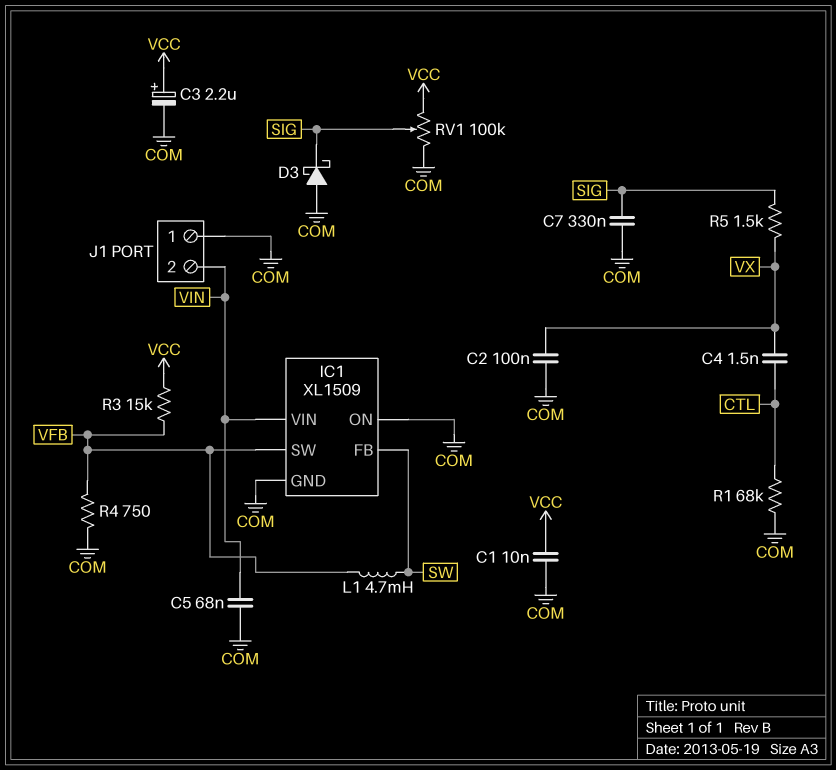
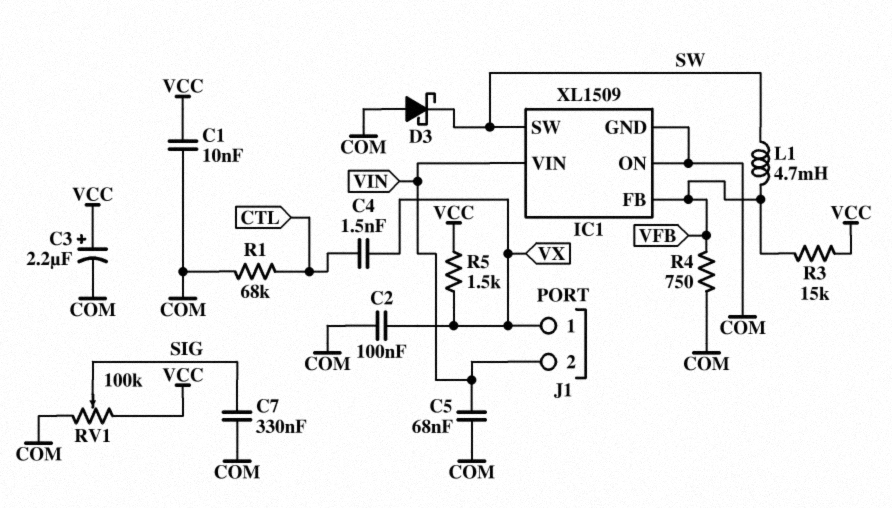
D3: schottky (A COM, K SIG) -> schottky (A COM, K SW)
IC1 pin FB: SW -> VFB
IC1 pin SW: VFB -> SW
J1 pin 1: COM -> VX
R5: 1.5k (SIG, VX) -> 1.5k (VCC, VX)

